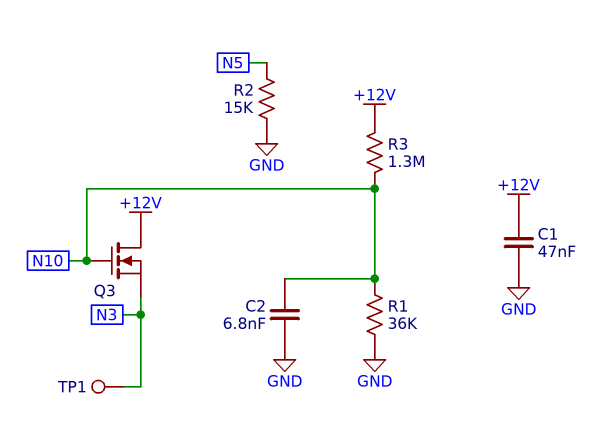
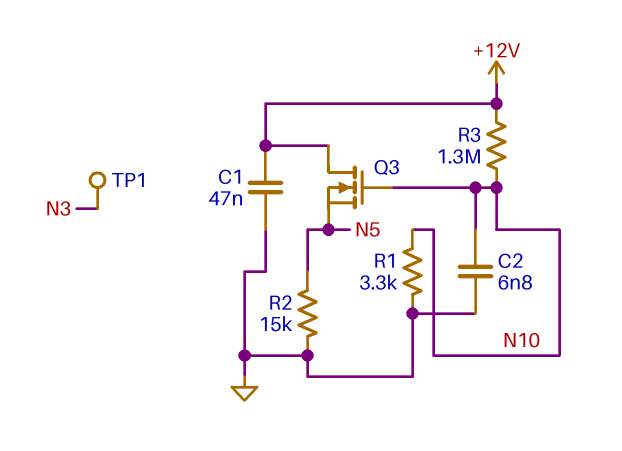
Q3: NMOS (G N10, D +12V, S N3) -> NMOS (G N10, D +12V, S N5)
R1: 36k (GND, N10) -> 3.3k (GND, N10)

